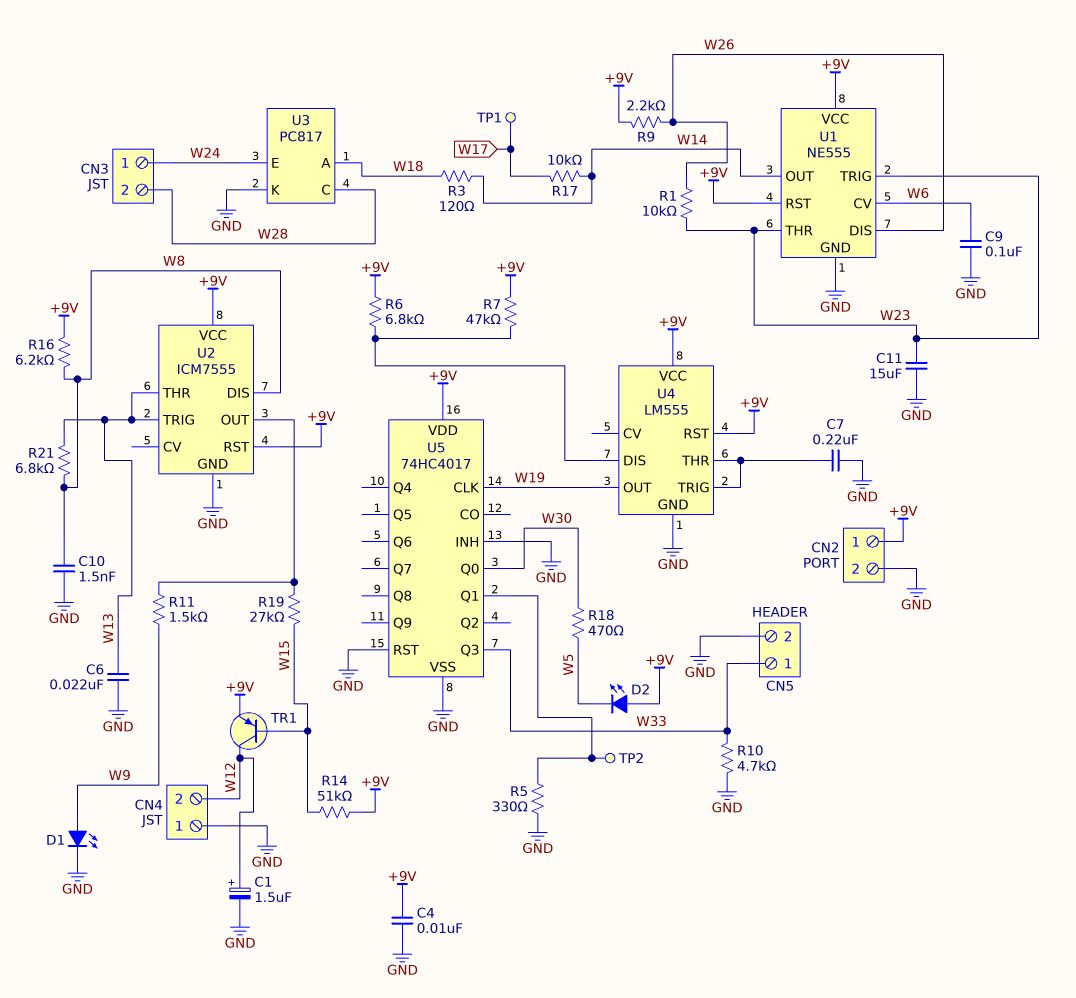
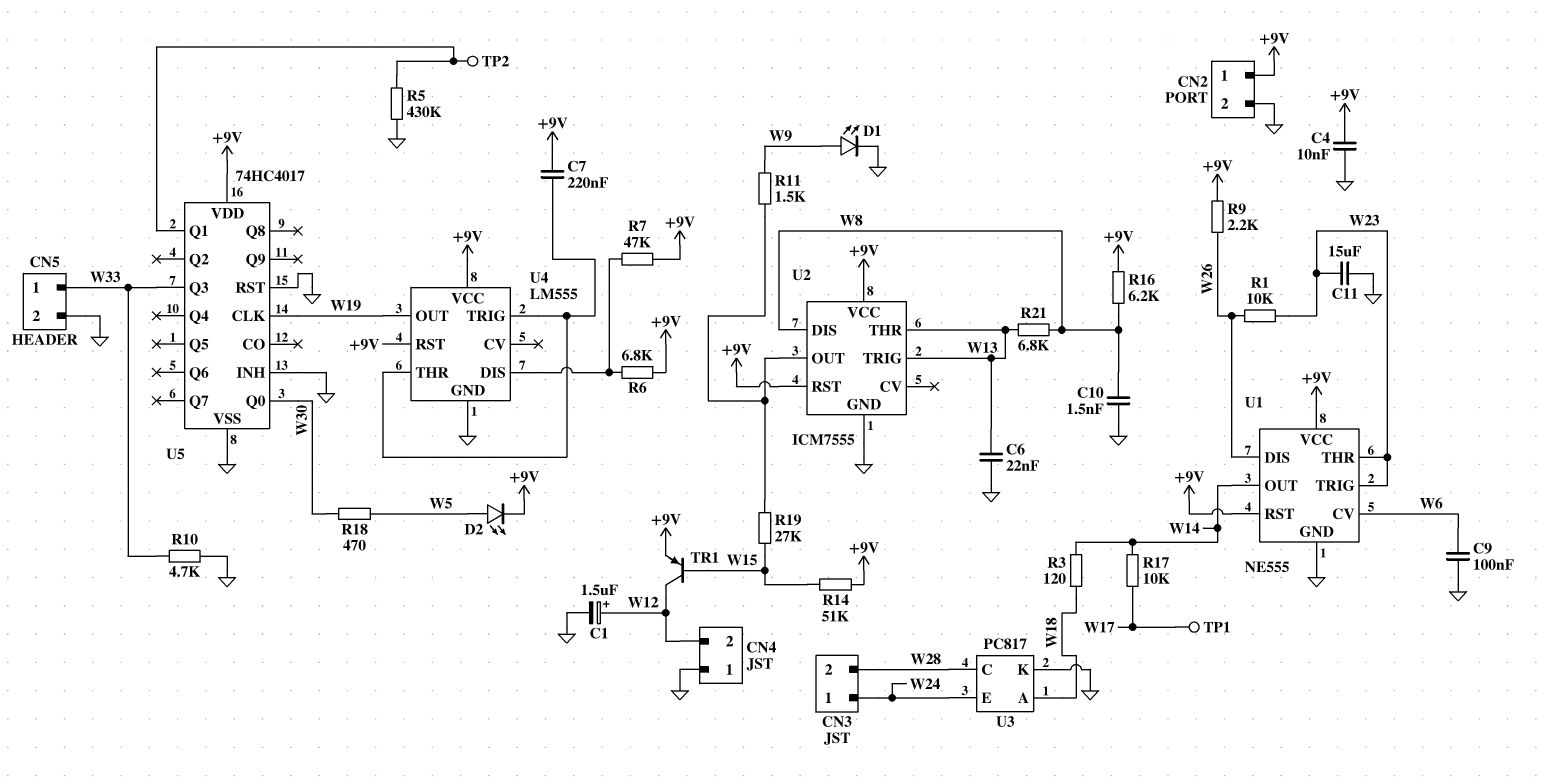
C7: 220nF (GND, U4/THR) -> 220nF (+9V, U4/THR)
D2: LED (A +9V, K W5) -> LED (A W5, K +9V)
R5: 330 (GND, U5/Q1) -> 430k (GND, U5/Q1)

